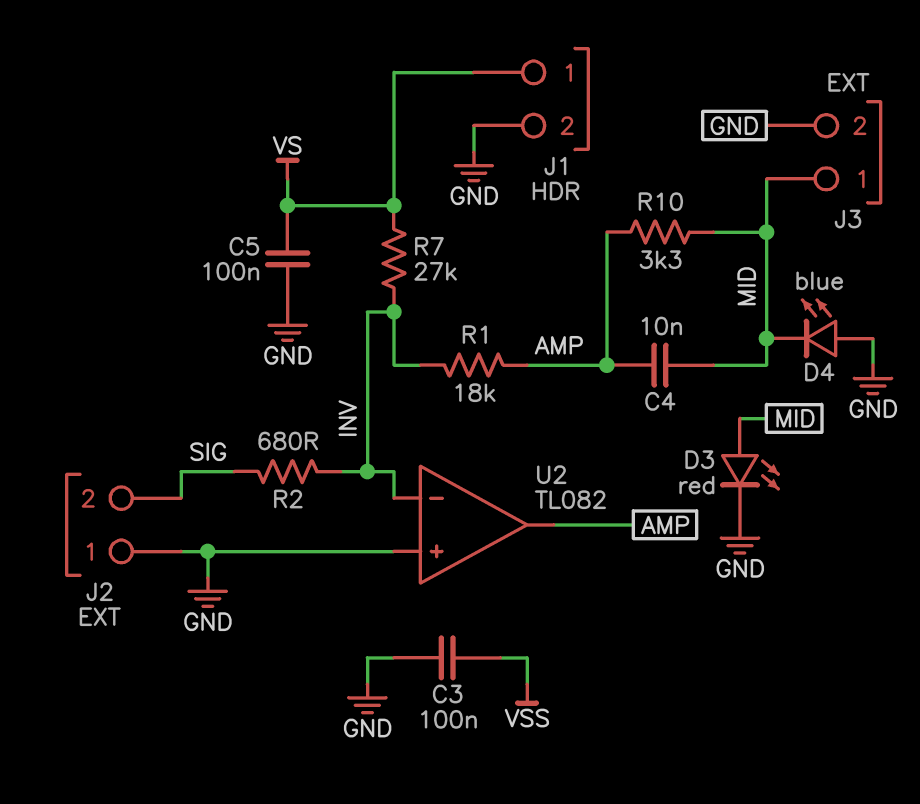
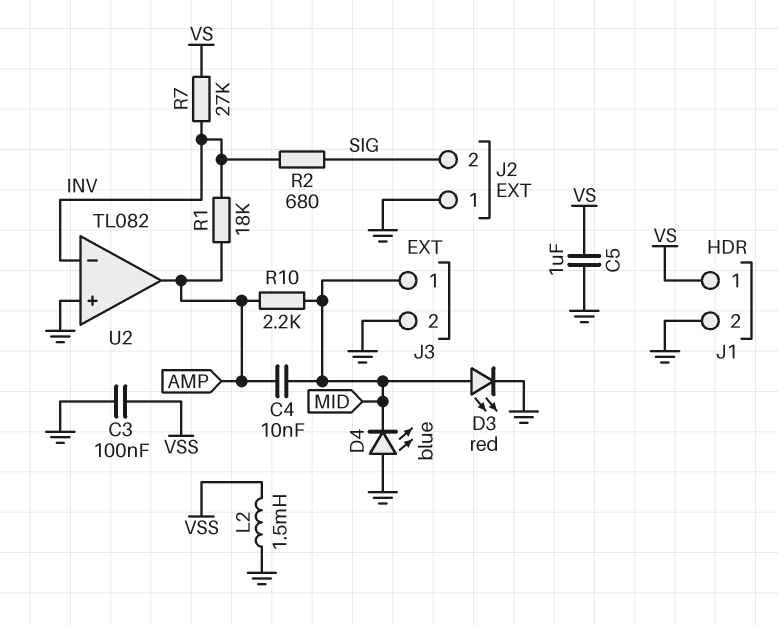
C5: 100nF (GND, VS) -> 1uF (GND, VS)
L2: none -> 1.5mH (GND, VSS)
R10: 3.3k (AMP, MID) -> 2.2k (AMP, MID)

